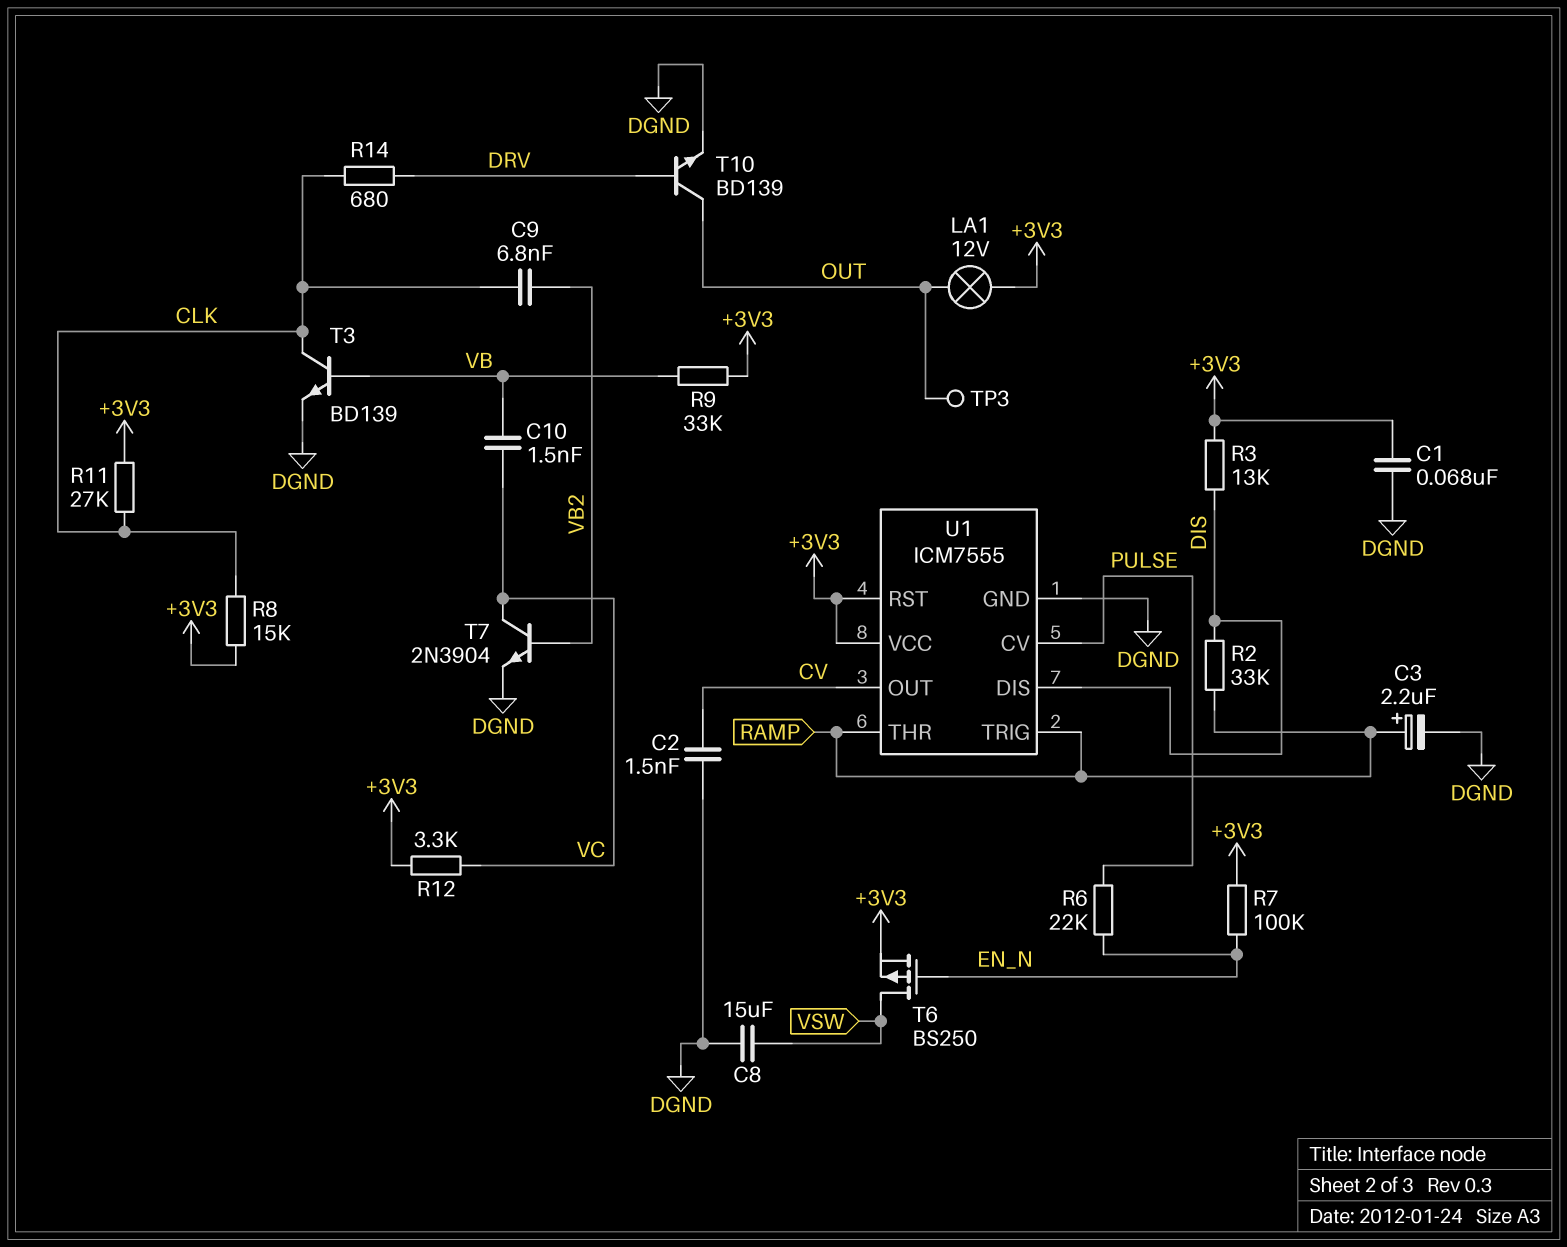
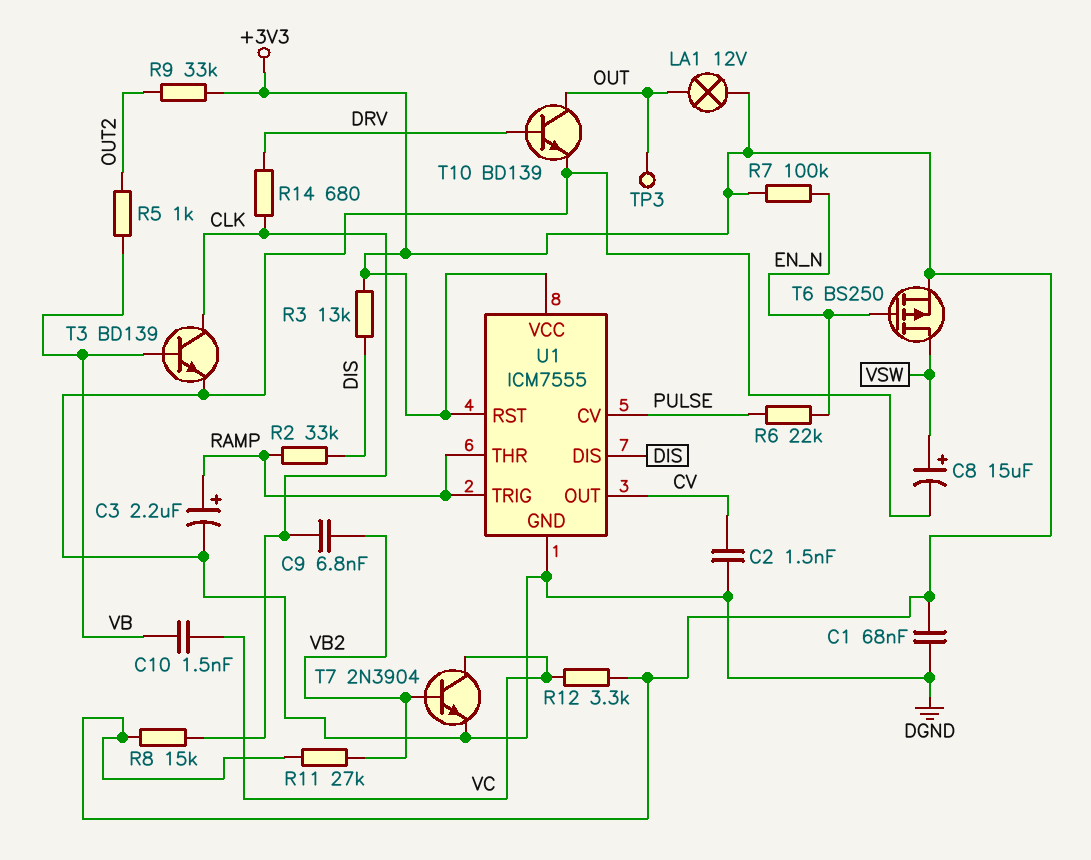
C8: 15uF (DGND, VSW) -> 15uF (plus VSW, minus DGND)
R5: none -> 1k (OUT2, VB)
R9: 33k (+3V3, VB) -> 33k (+3V3, OUT2)
R11: 27k (+3V3, CLK) -> 27k (+3V3, VB2)

